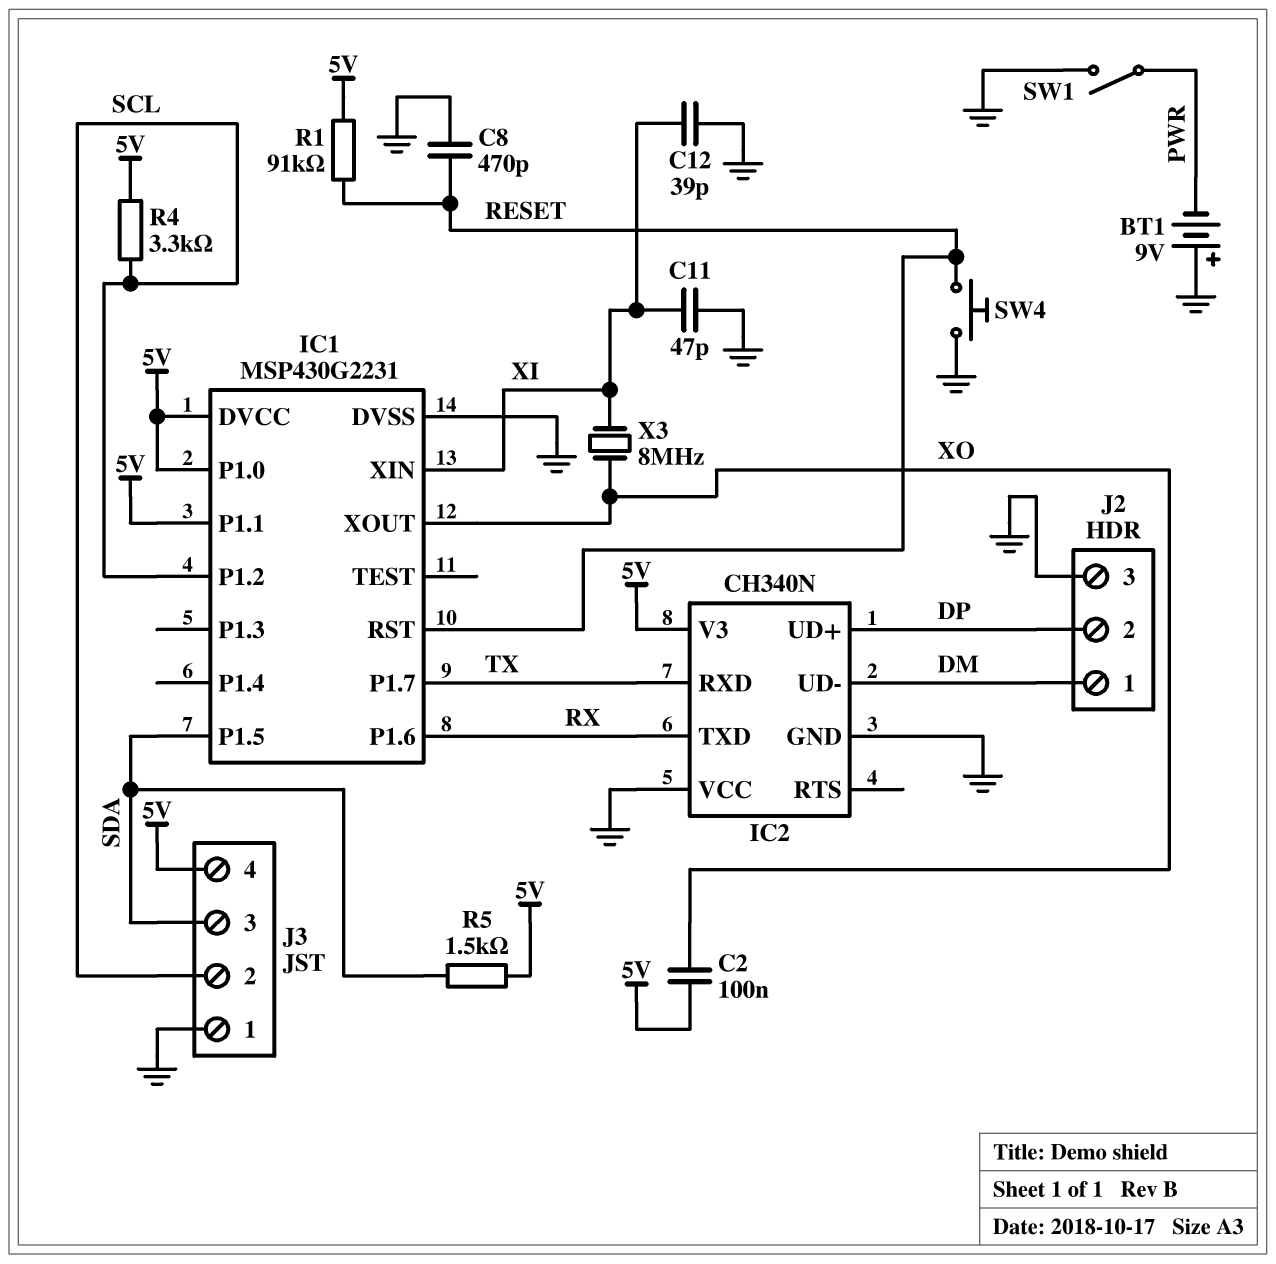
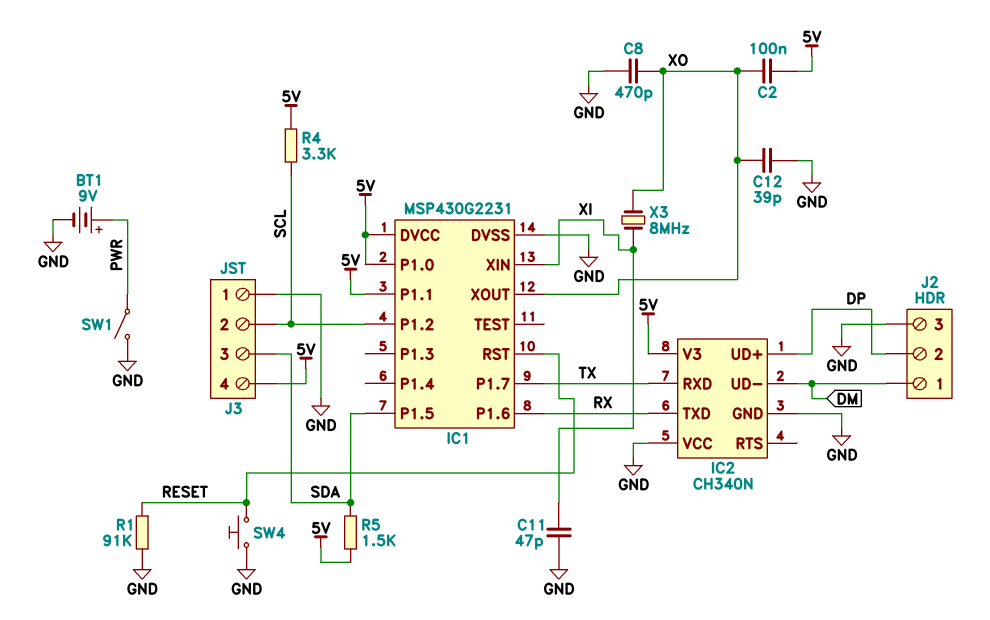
BT1: 9V (plus GND, minus PWR) -> 9V (plus PWR, minus GND)
C8: 470pF (GND, RESET) -> 470pF (GND, XO)
C12: 39pF (GND, XI) -> 39pF (GND, XO)
R1: 91k (5V, RESET) -> 91k (GND, RESET)

